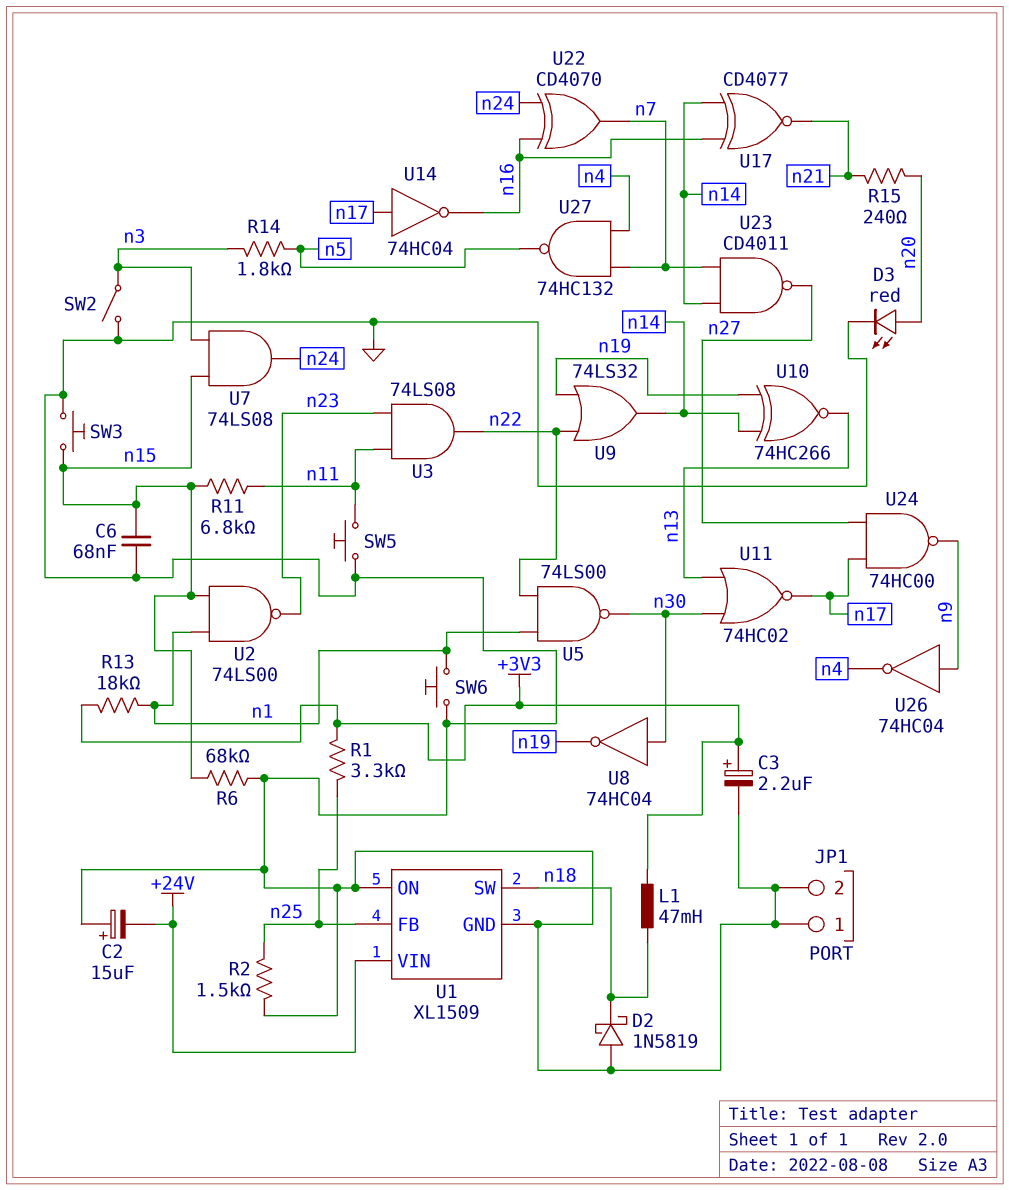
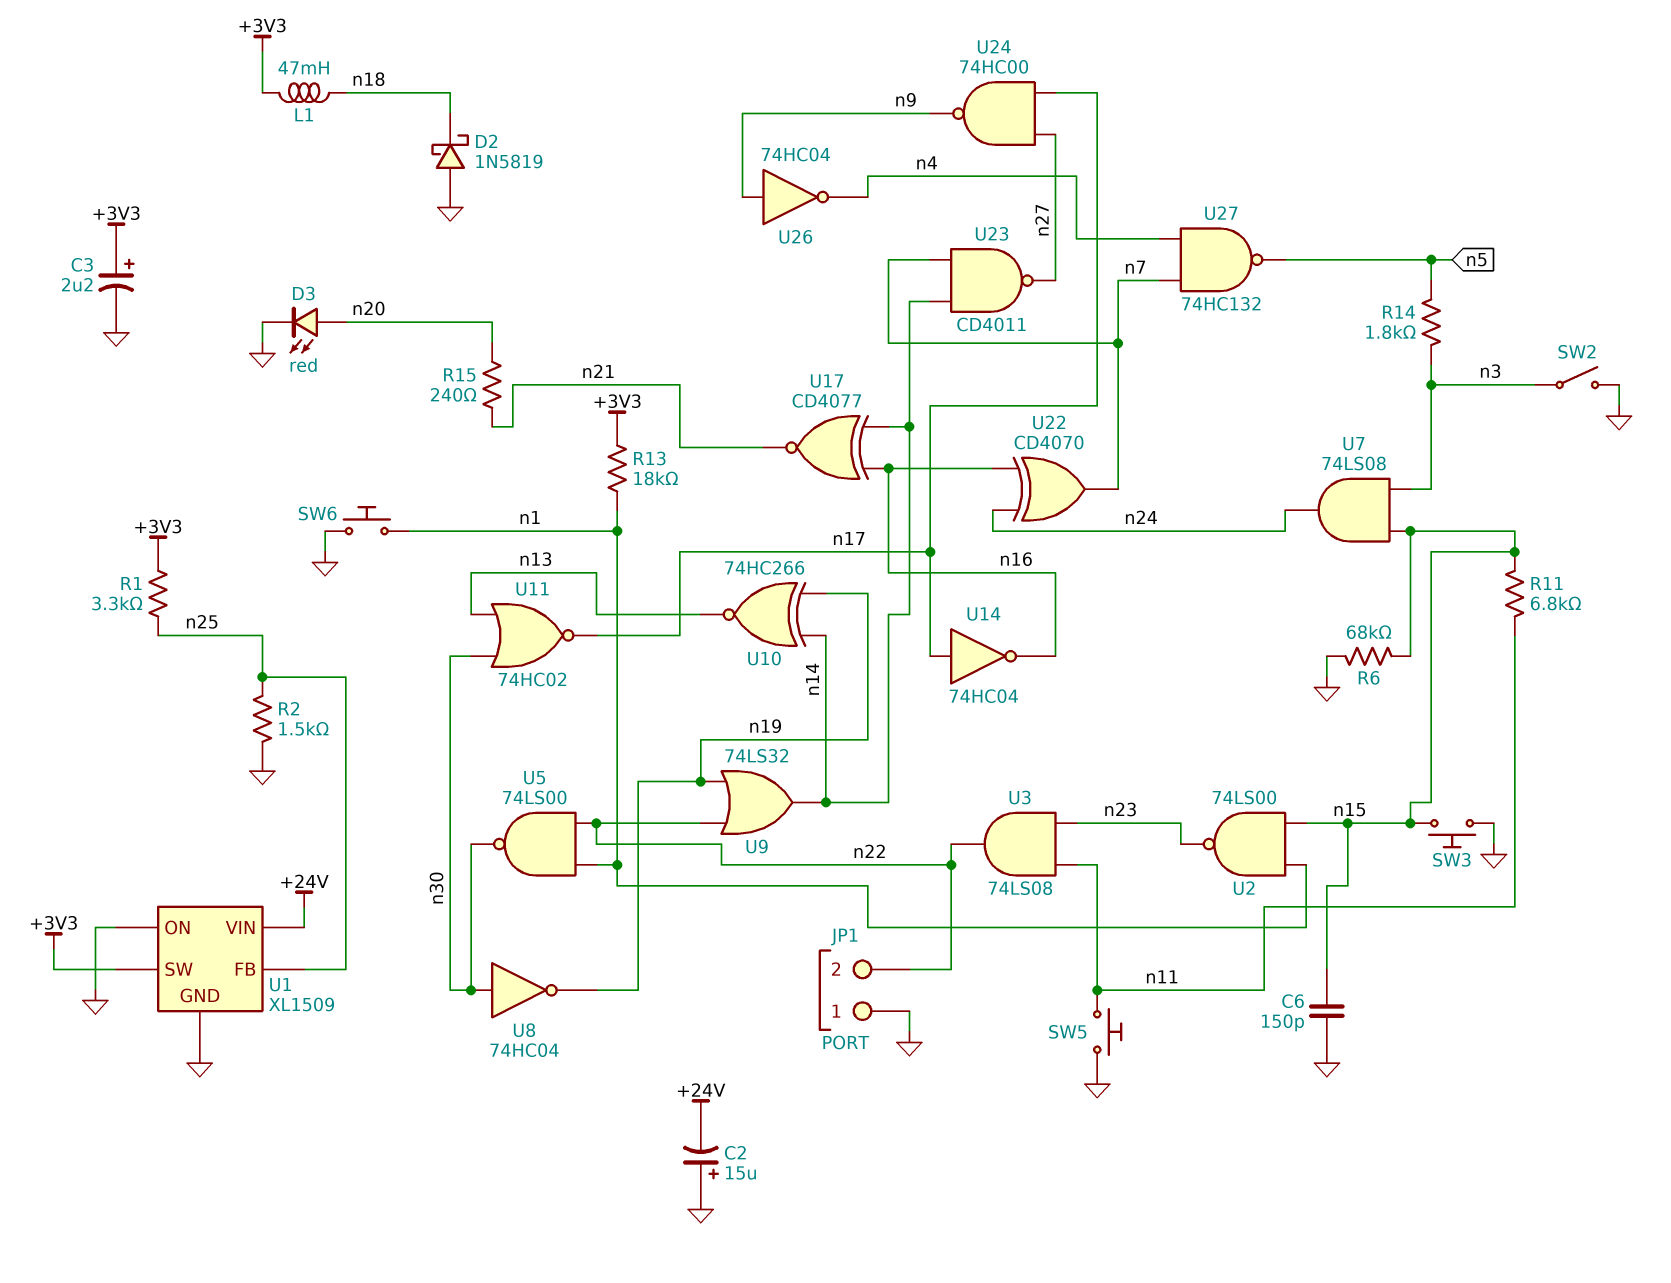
C6: 68nF (GND, n15) -> 150pF (GND, n15)
JP1 pin 2: GND -> n22
U1 pin SW: n18 -> +3V3

